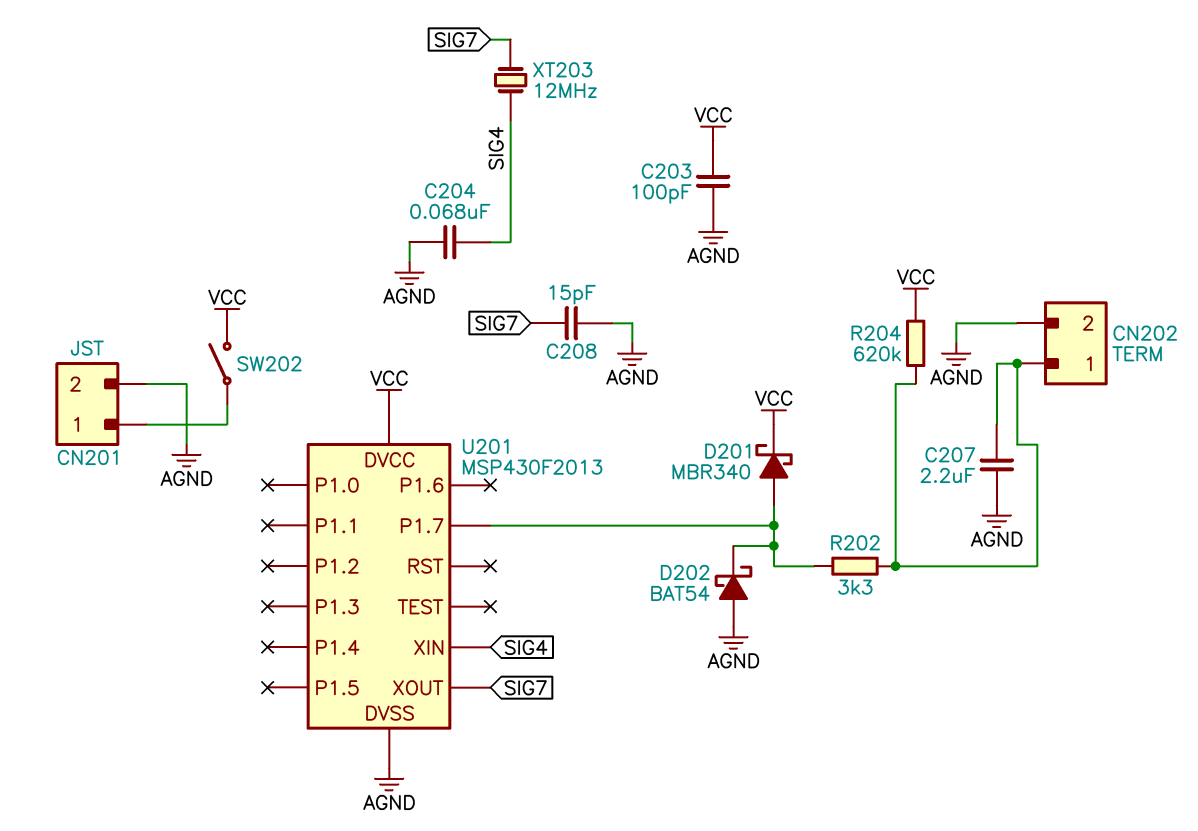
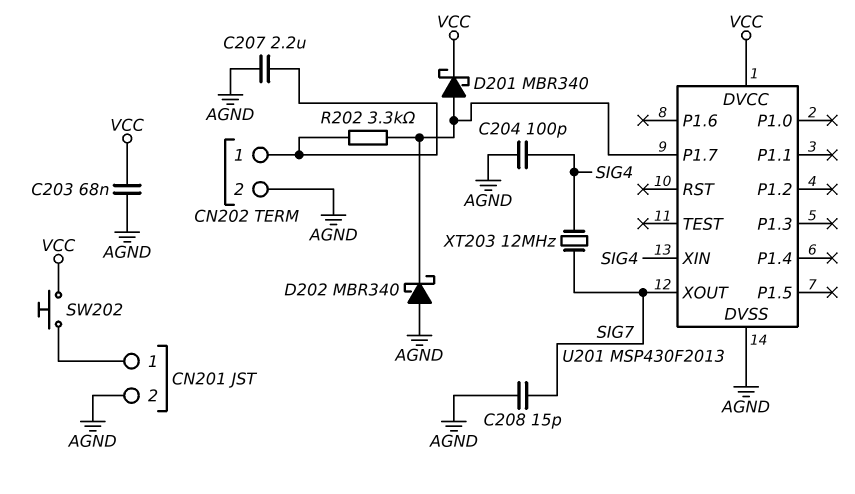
C203: 100pF (AGND, VCC) -> 68nF (AGND, VCC)
C204: 68nF (AGND, SIG4) -> 100pF (AGND, SIG4)
D202: schottky BAT54 (A AGND, K U201/P1.7) -> schottky MBR340 (A AGND, K U201/P1.7)
R204: 620k (CN202/1, VCC) -> none
SW202: switch (CN201/1, VCC) -> button (CN201/1, VCC)

